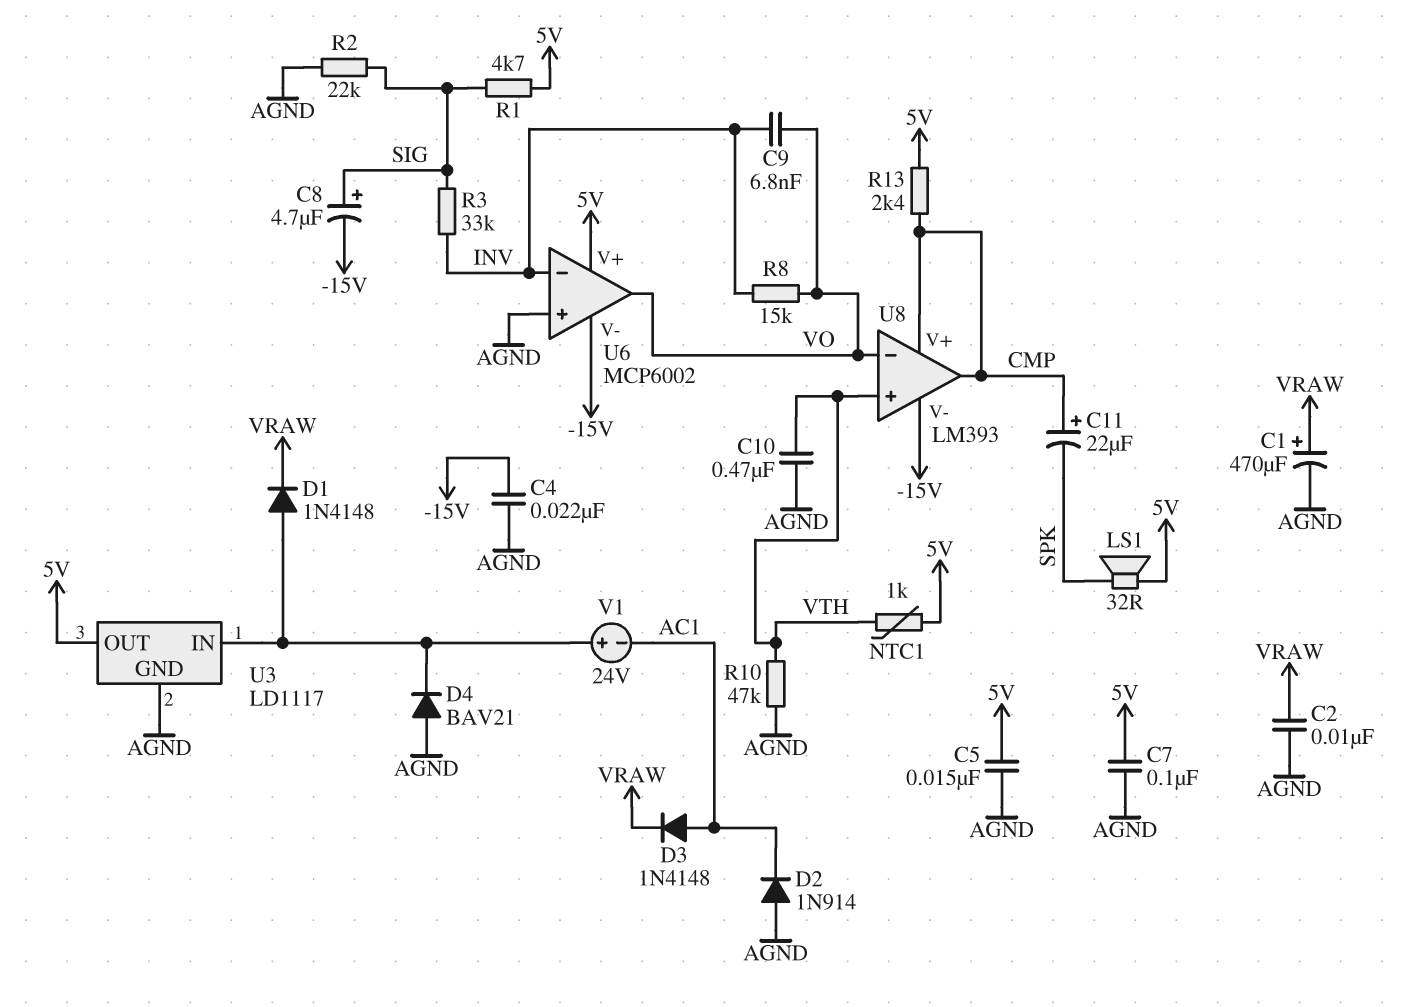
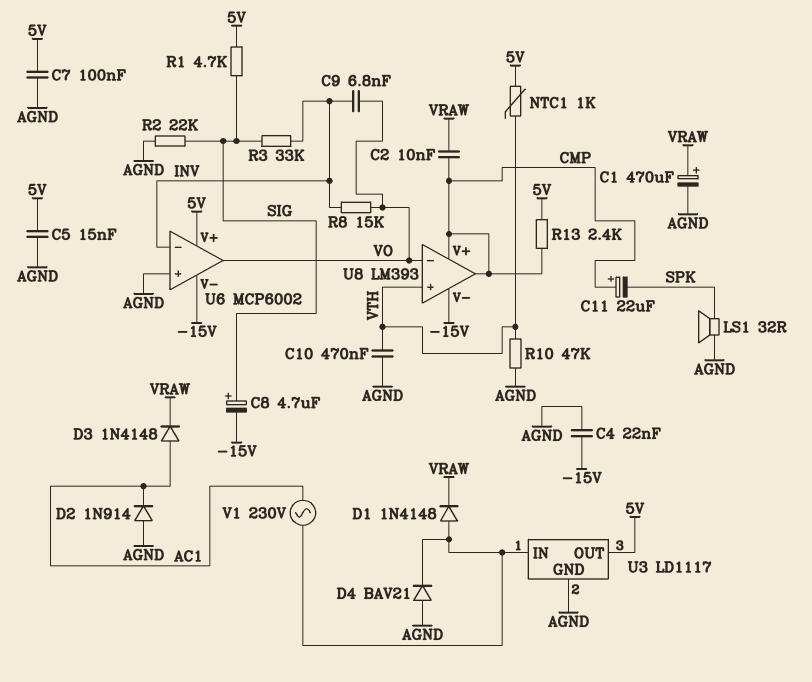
C2: 10nF (AGND, VRAW) -> 10nF (CMP, VRAW)
LS1: speaker 32R (5V, SPK) -> speaker 32R (AGND, SPK)
V1: 24V (plus U3/IN, minus AC1) -> AC 230V (AC1, U3/IN)

